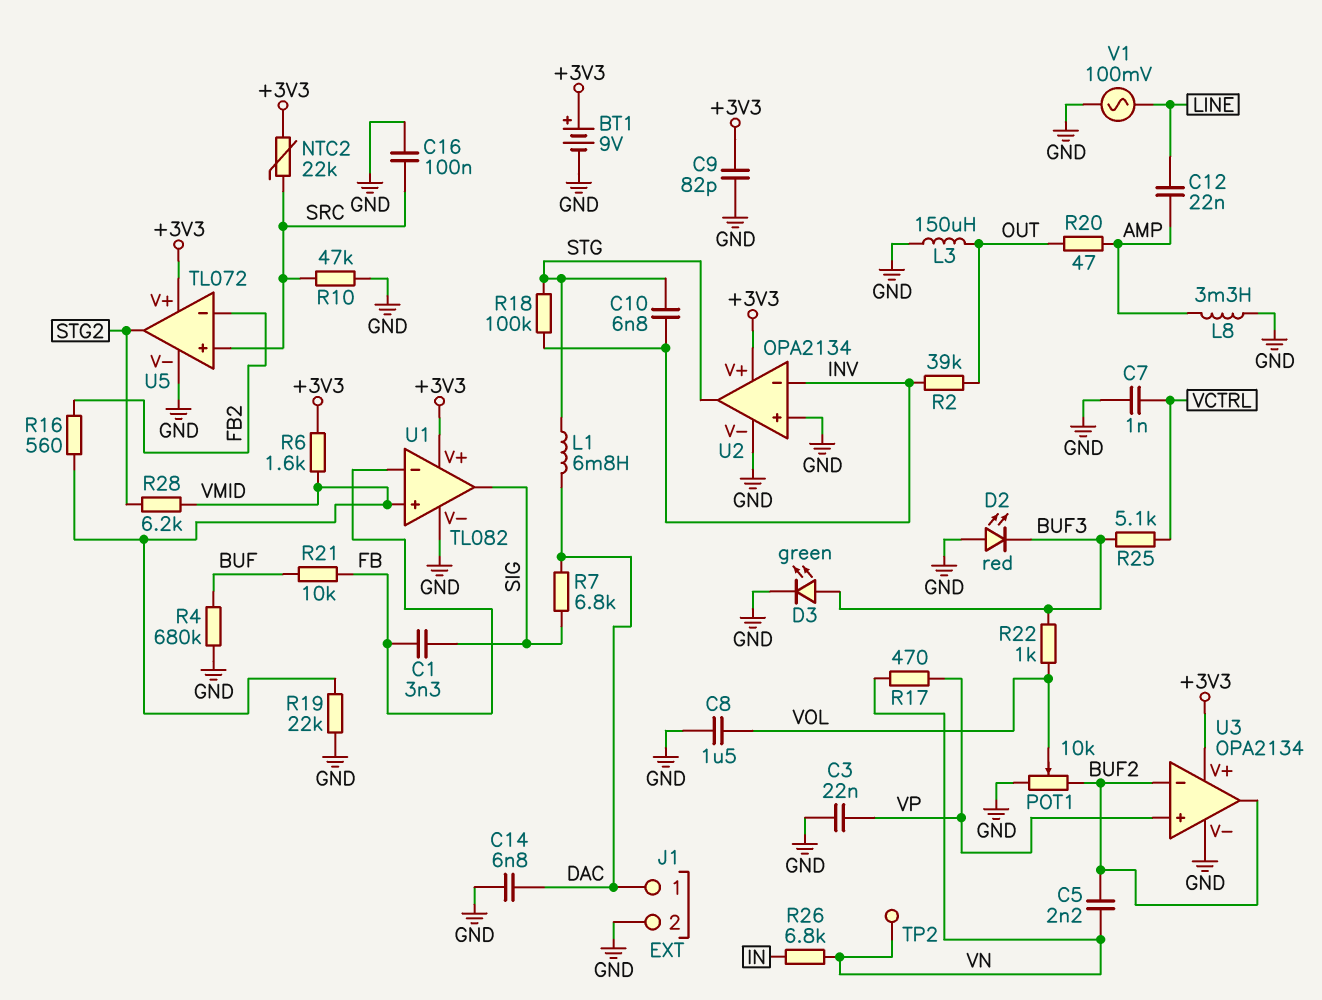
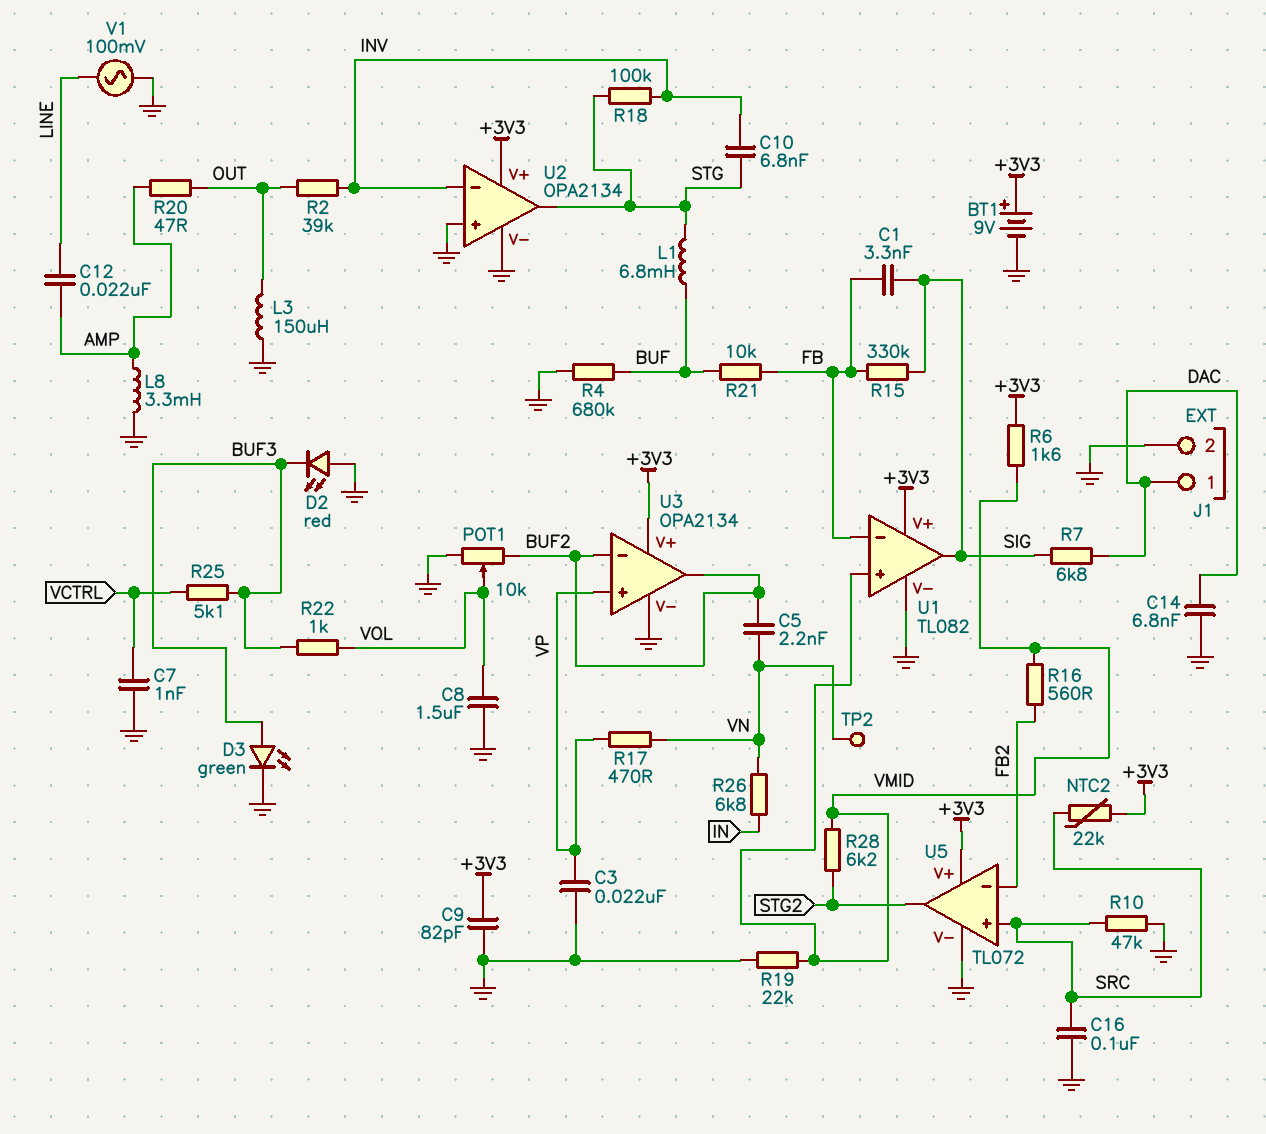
L1: 6.8mH (DAC, STG) -> 6.8mH (BUF, STG)
R15: none -> 330k (FB, SIG)

